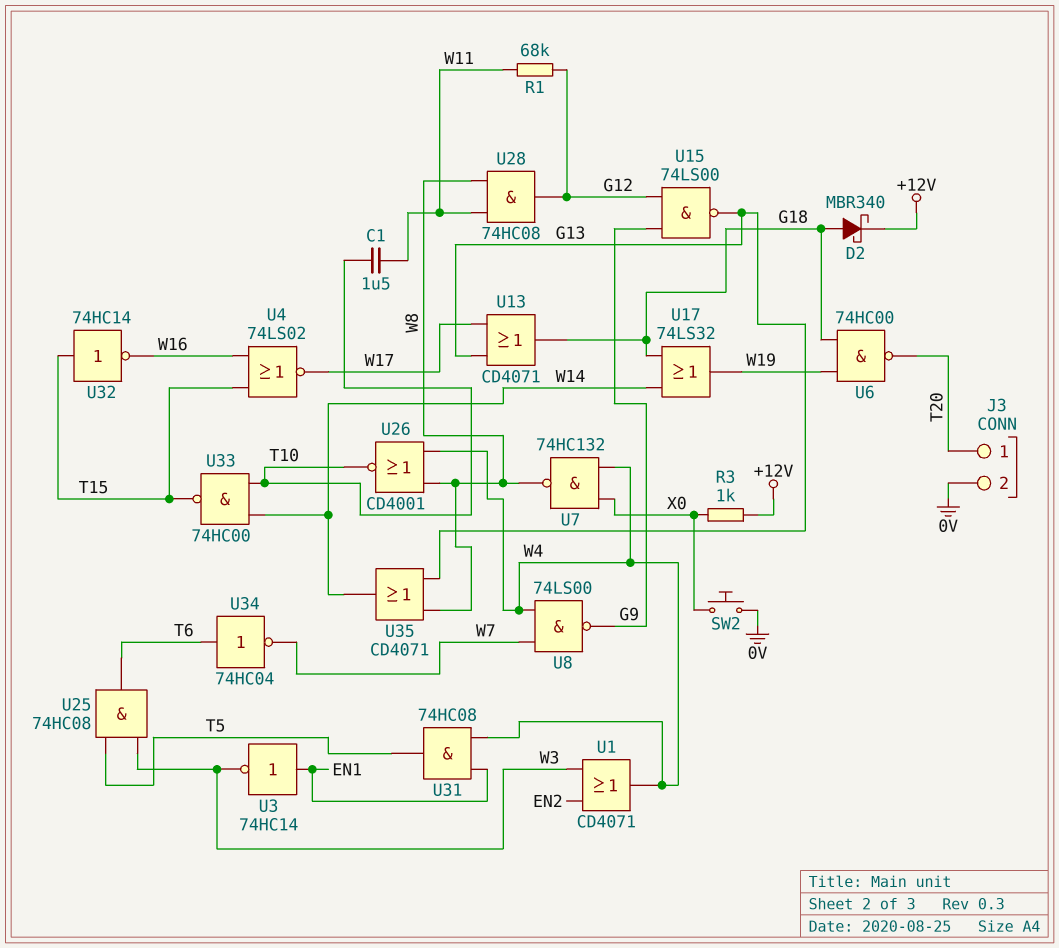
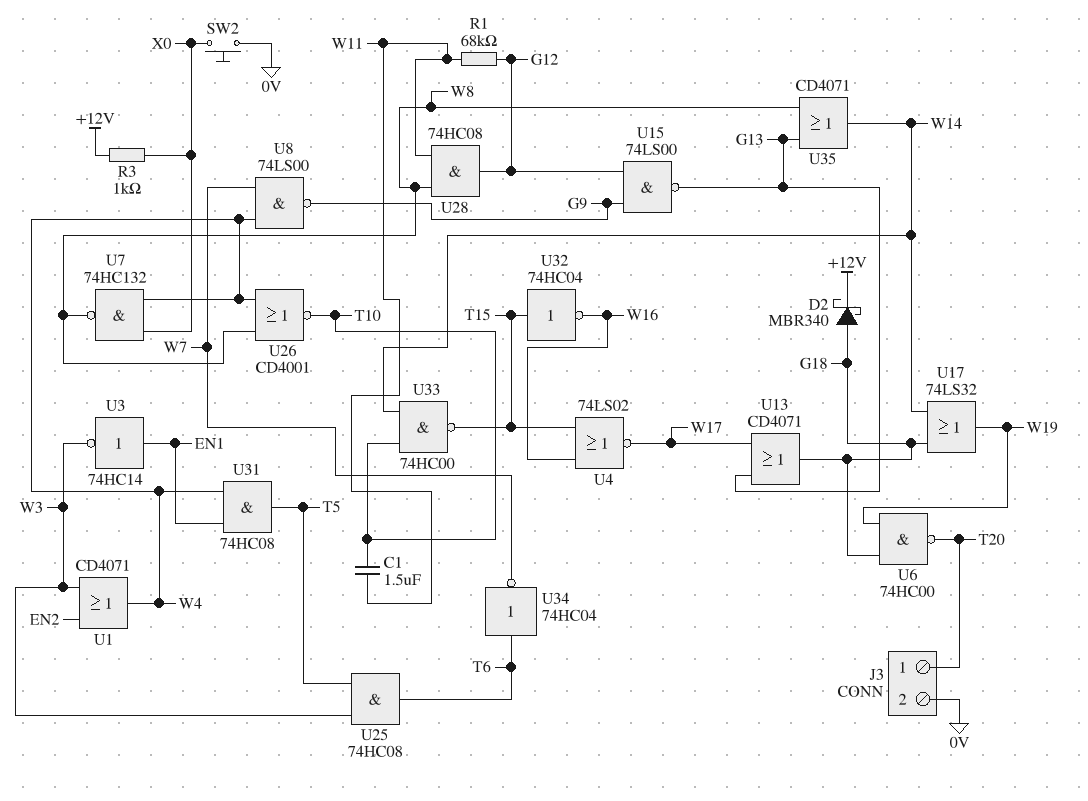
U32: NOT 74HC14 (in T15, out W16) -> NOT 74HC04 (in T15, out W16)

